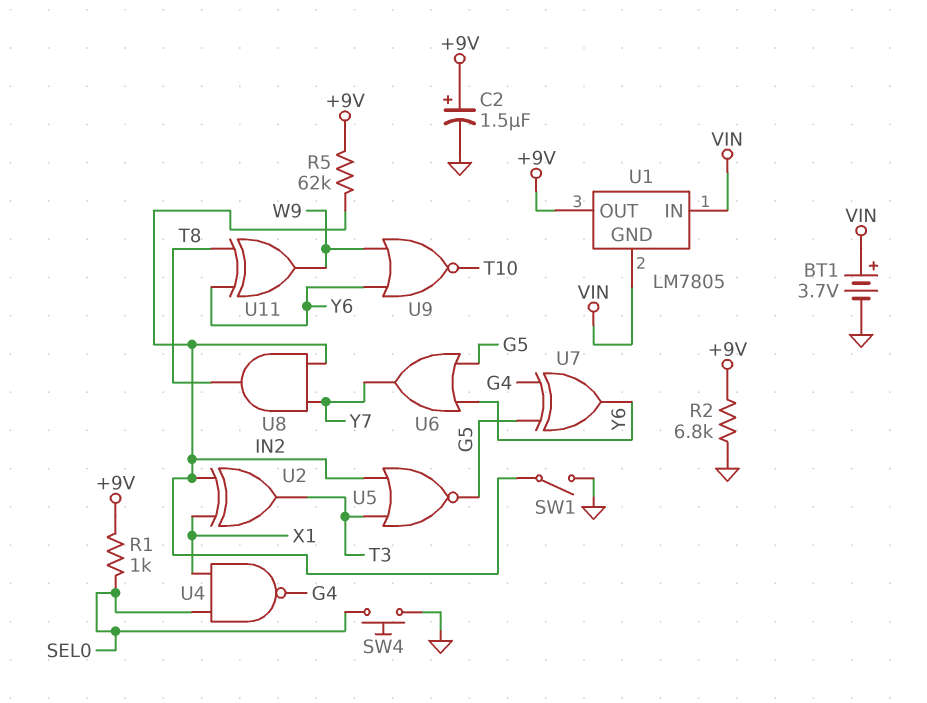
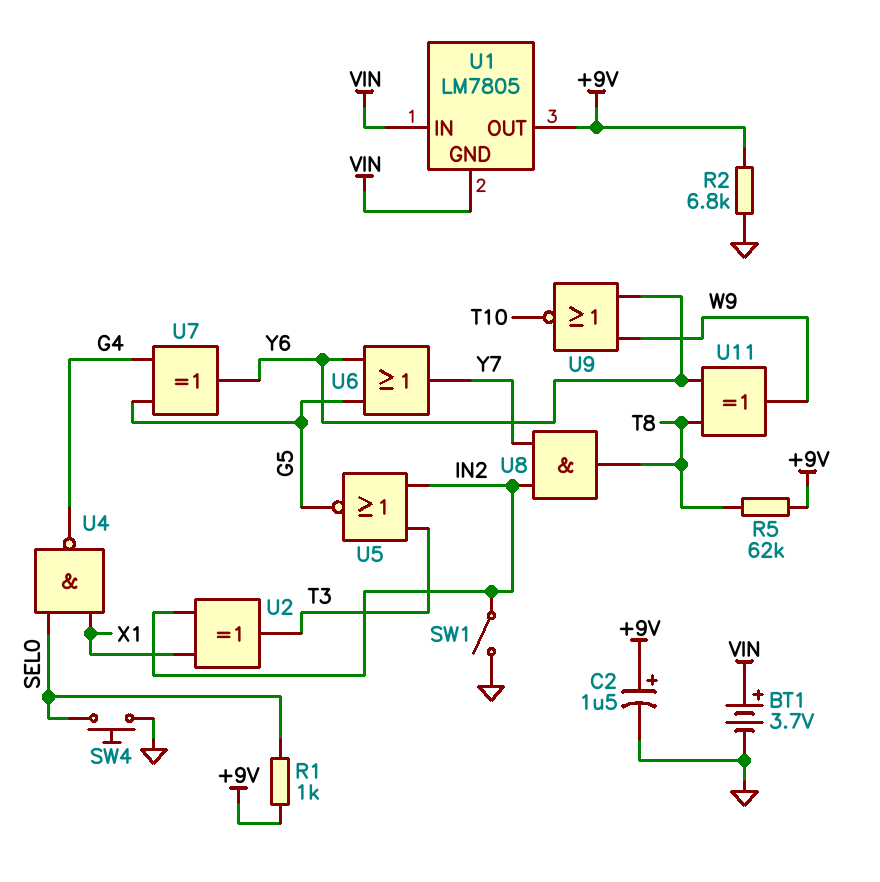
R5: 62k (+9V, IN2) -> 62k (+9V, T8)

